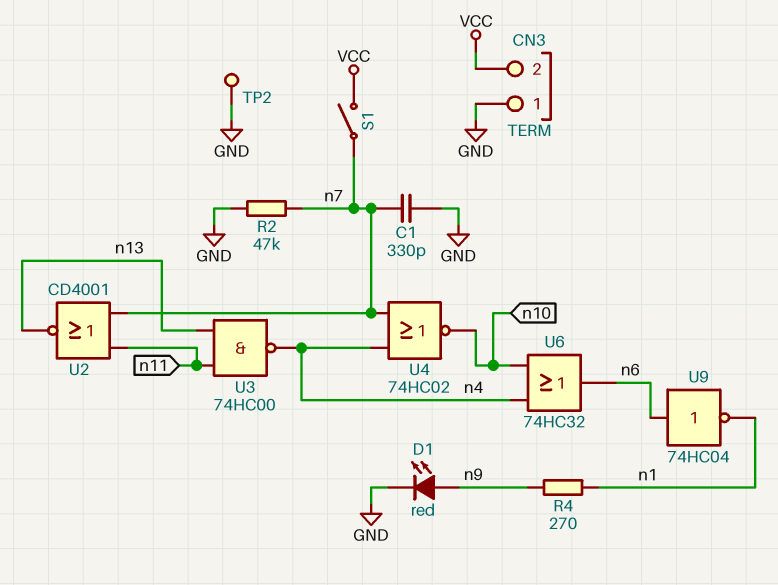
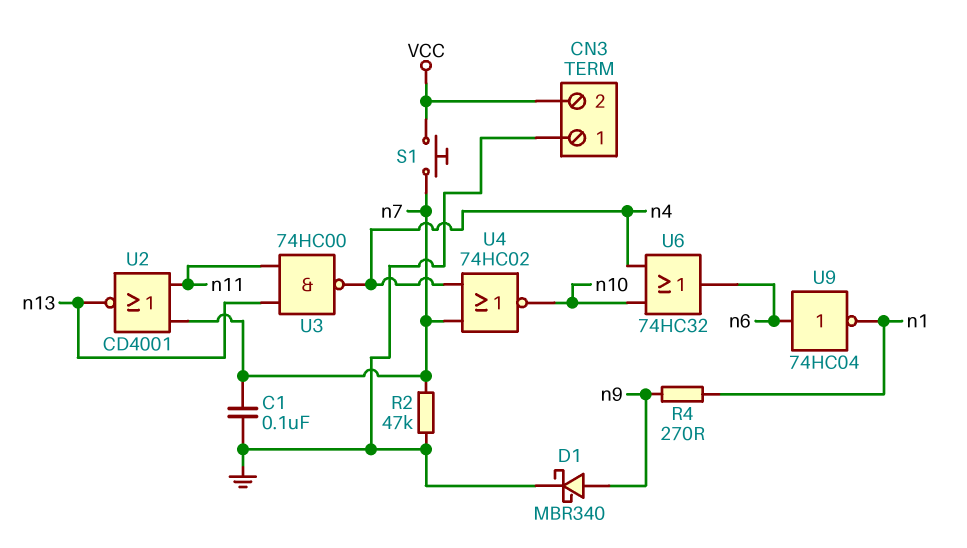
C1: 330pF (GND, n7) -> 100nF (GND, n7)
D1: LED red (A n9, K GND) -> schottky MBR340 (A n9, K GND)
S1: switch (VCC, n7) -> button (VCC, n7)
TP2: test point (GND) -> none

